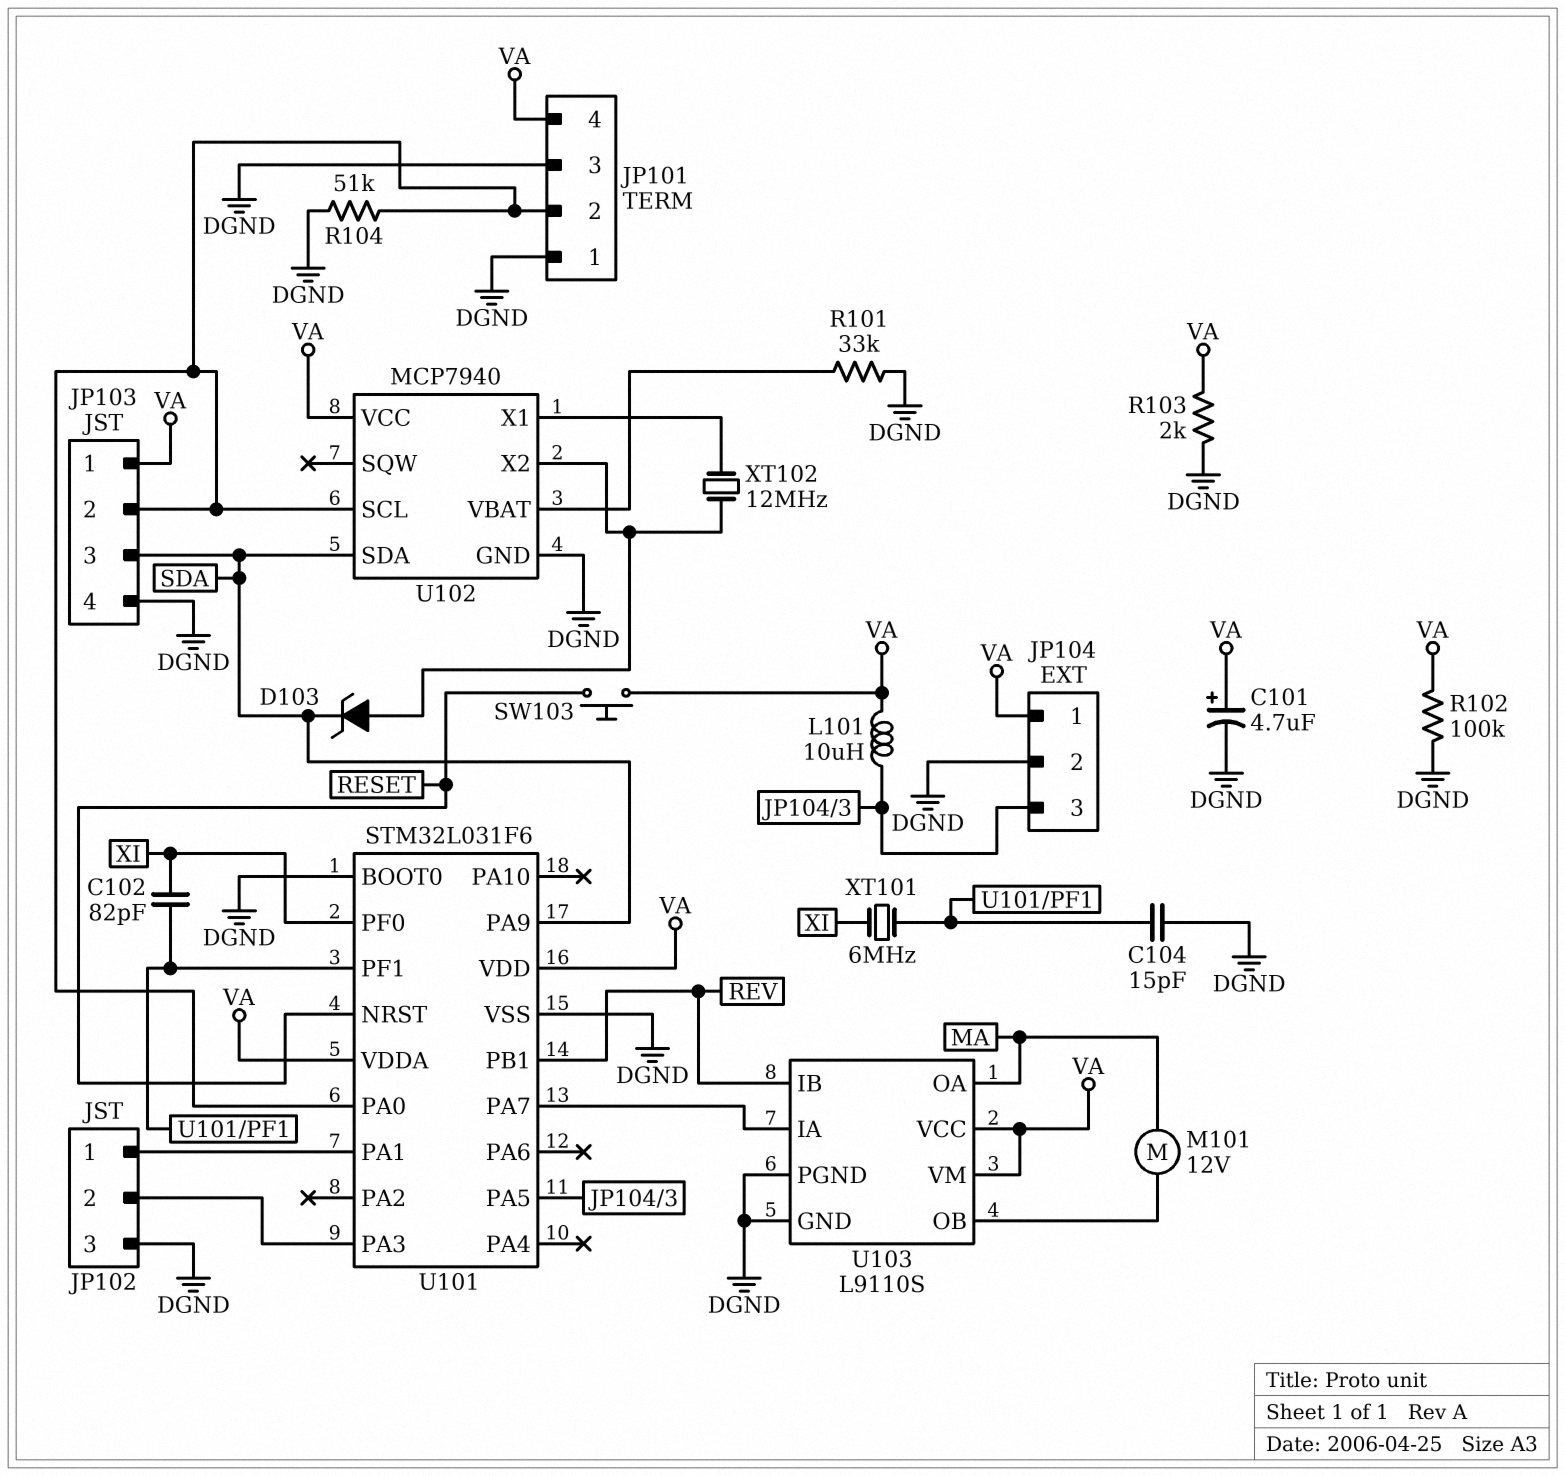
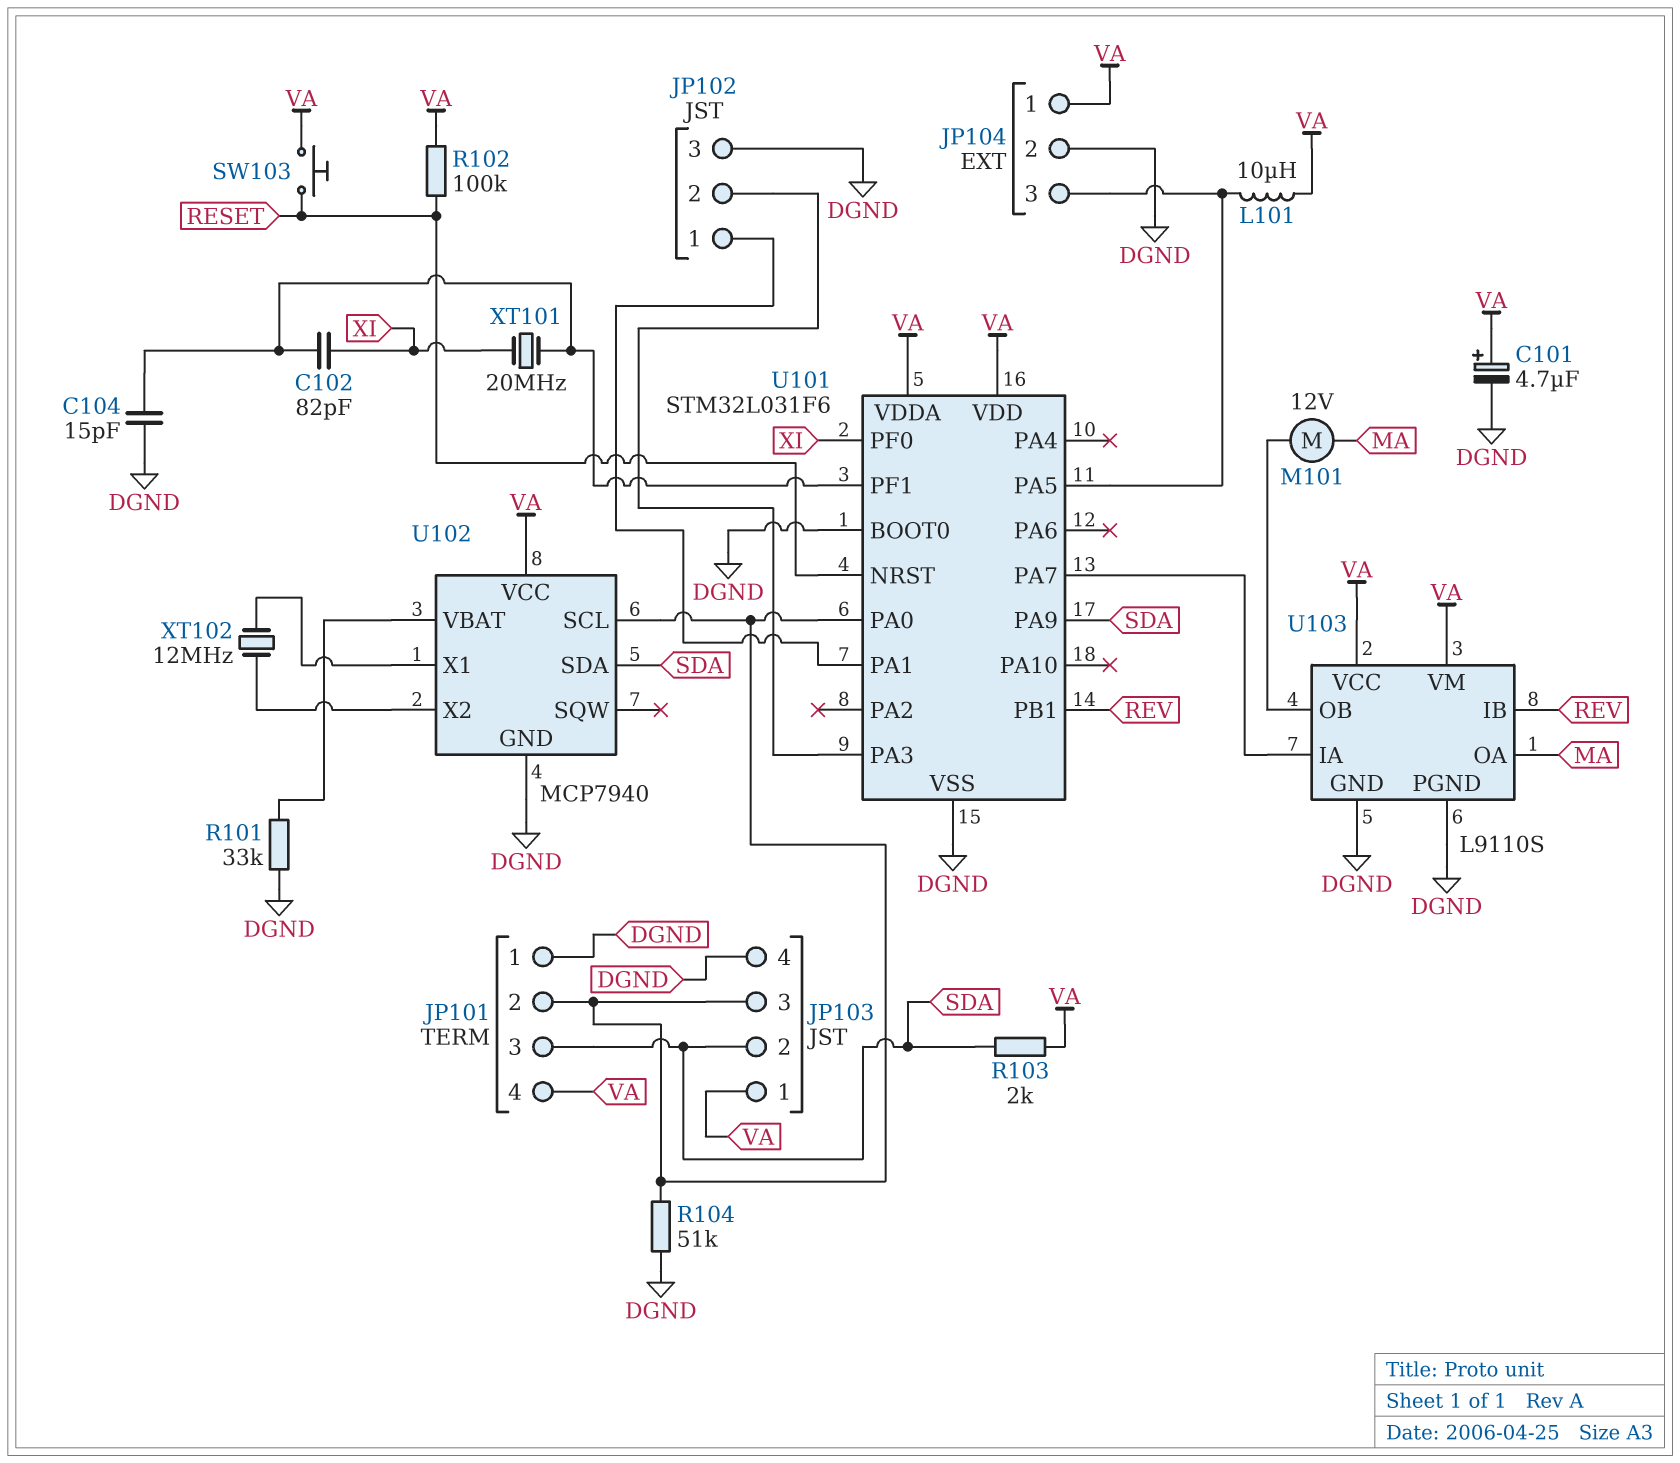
D103: zener (A U102/X2, K SDA) -> none
JP101 pin 3: DGND -> SDA
JP103 pin 2: JP101/2 -> SDA
JP103 pin 3: SDA -> JP101/2
R102: 100k (DGND, VA) -> 100k (RESET, VA)
R103: 2k (DGND, VA) -> 2k (SDA, VA)
XT101: 6MHz (U101/PF1, XI) -> 20MHz (U101/PF1, XI)

